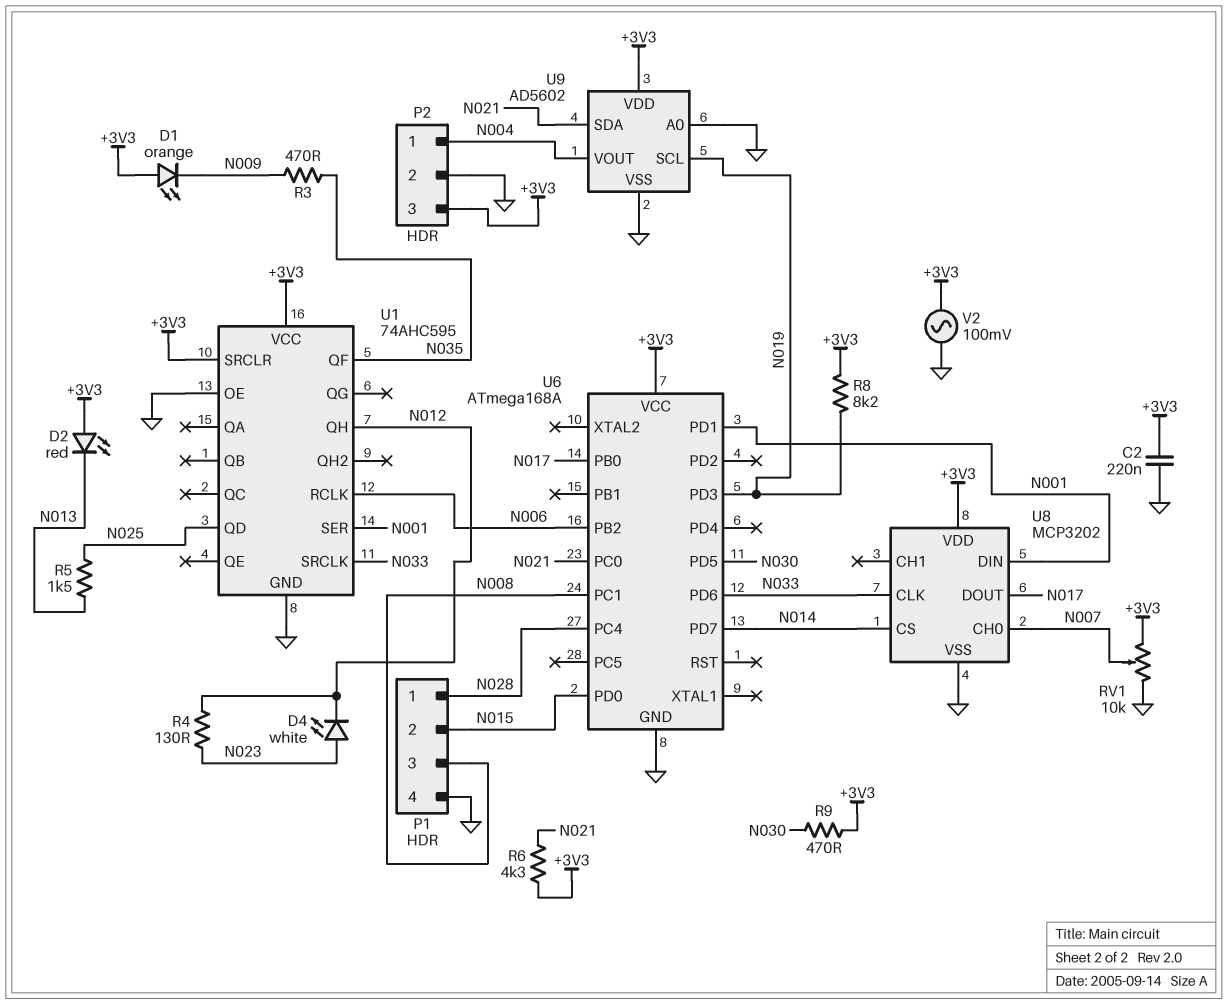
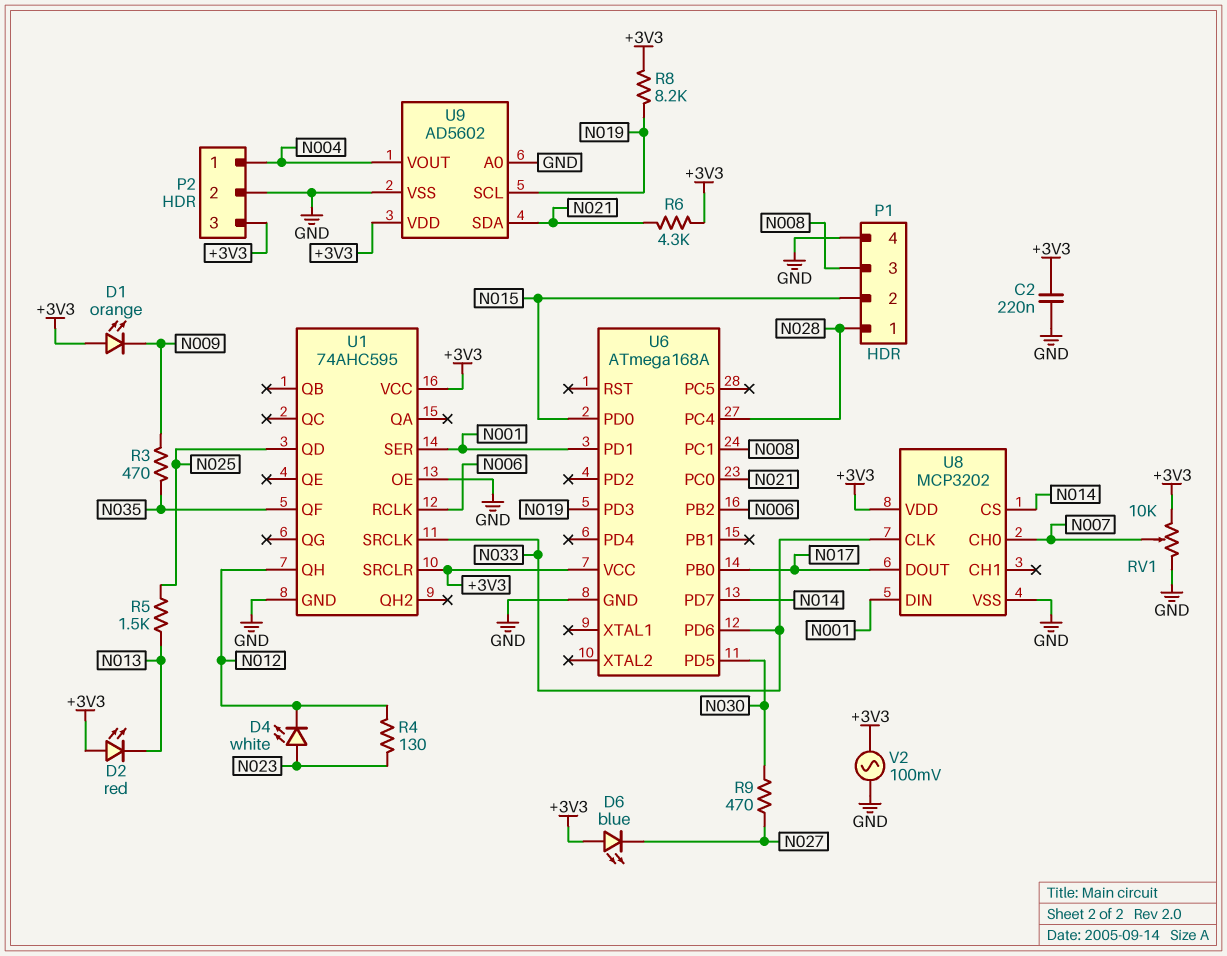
D6: none -> LED blue (A +3V3, K N027)
R9: 470 (+3V3, N030) -> 470 (N027, N030)

